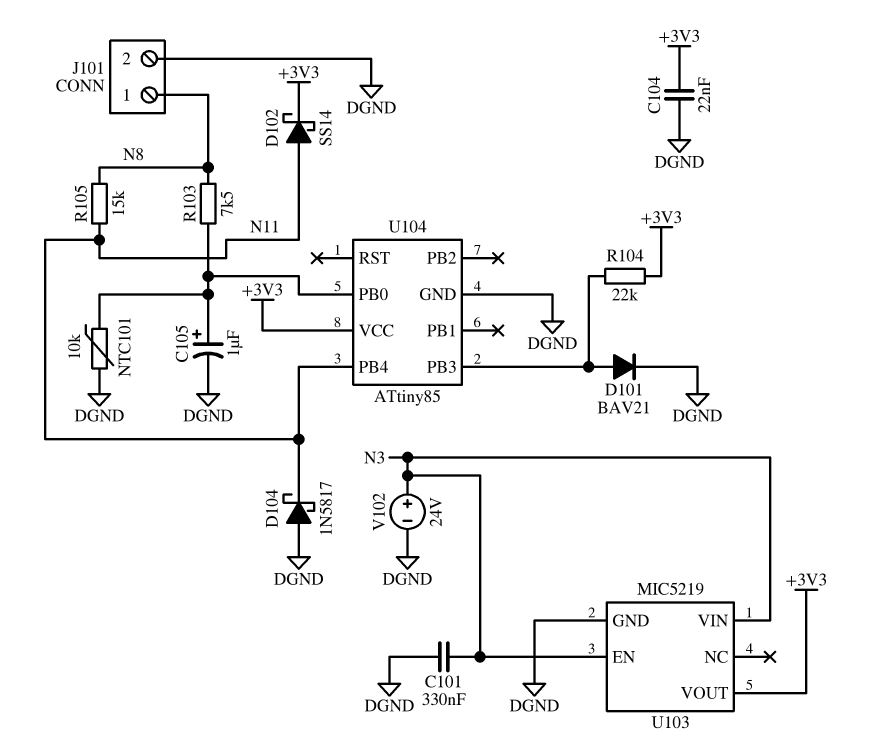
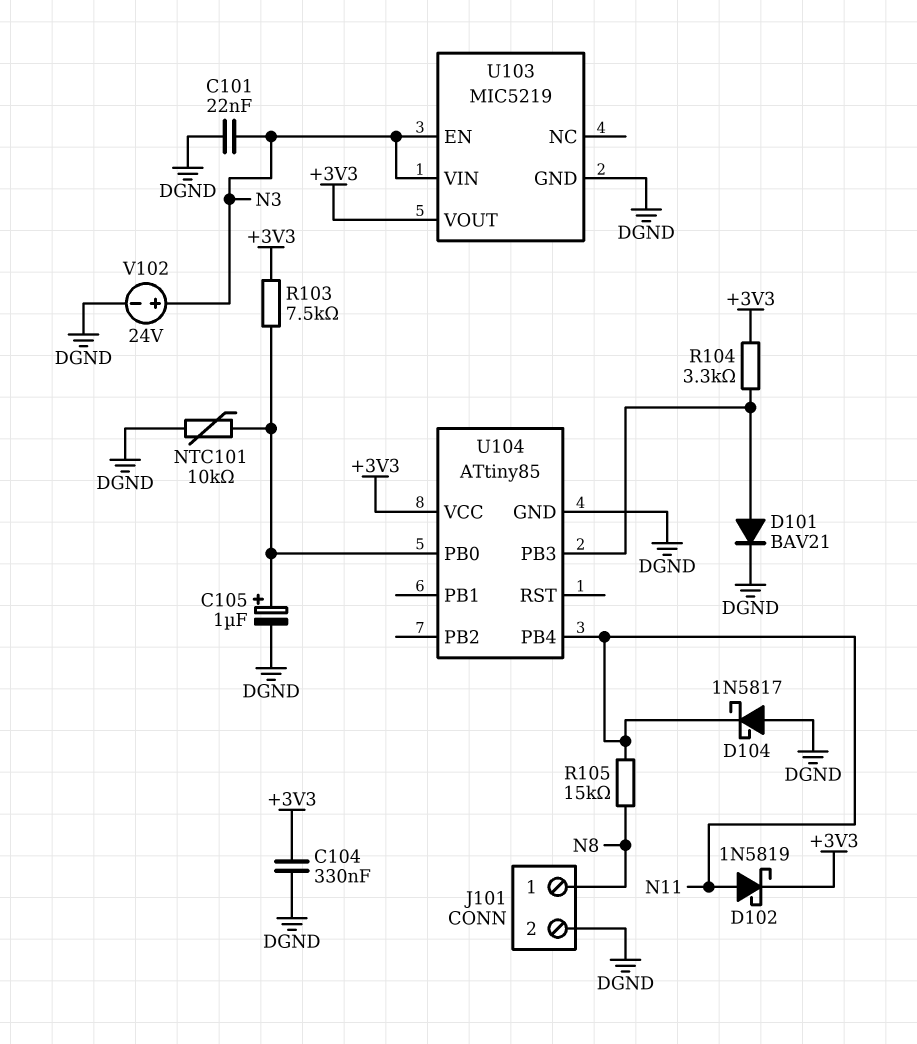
C101: 330nF (DGND, N3) -> 22nF (DGND, N3)
C104: 22nF (+3V3, DGND) -> 330nF (+3V3, DGND)
D102: schottky SS14 (A N11, K +3V3) -> schottky 1N5819 (A N11, K +3V3)
R103: 7.5k (N8, U104/PB0) -> 7.5k (+3V3, U104/PB0)
R104: 22k (+3V3, U104/PB3) -> 3.3k (+3V3, U104/PB3)

